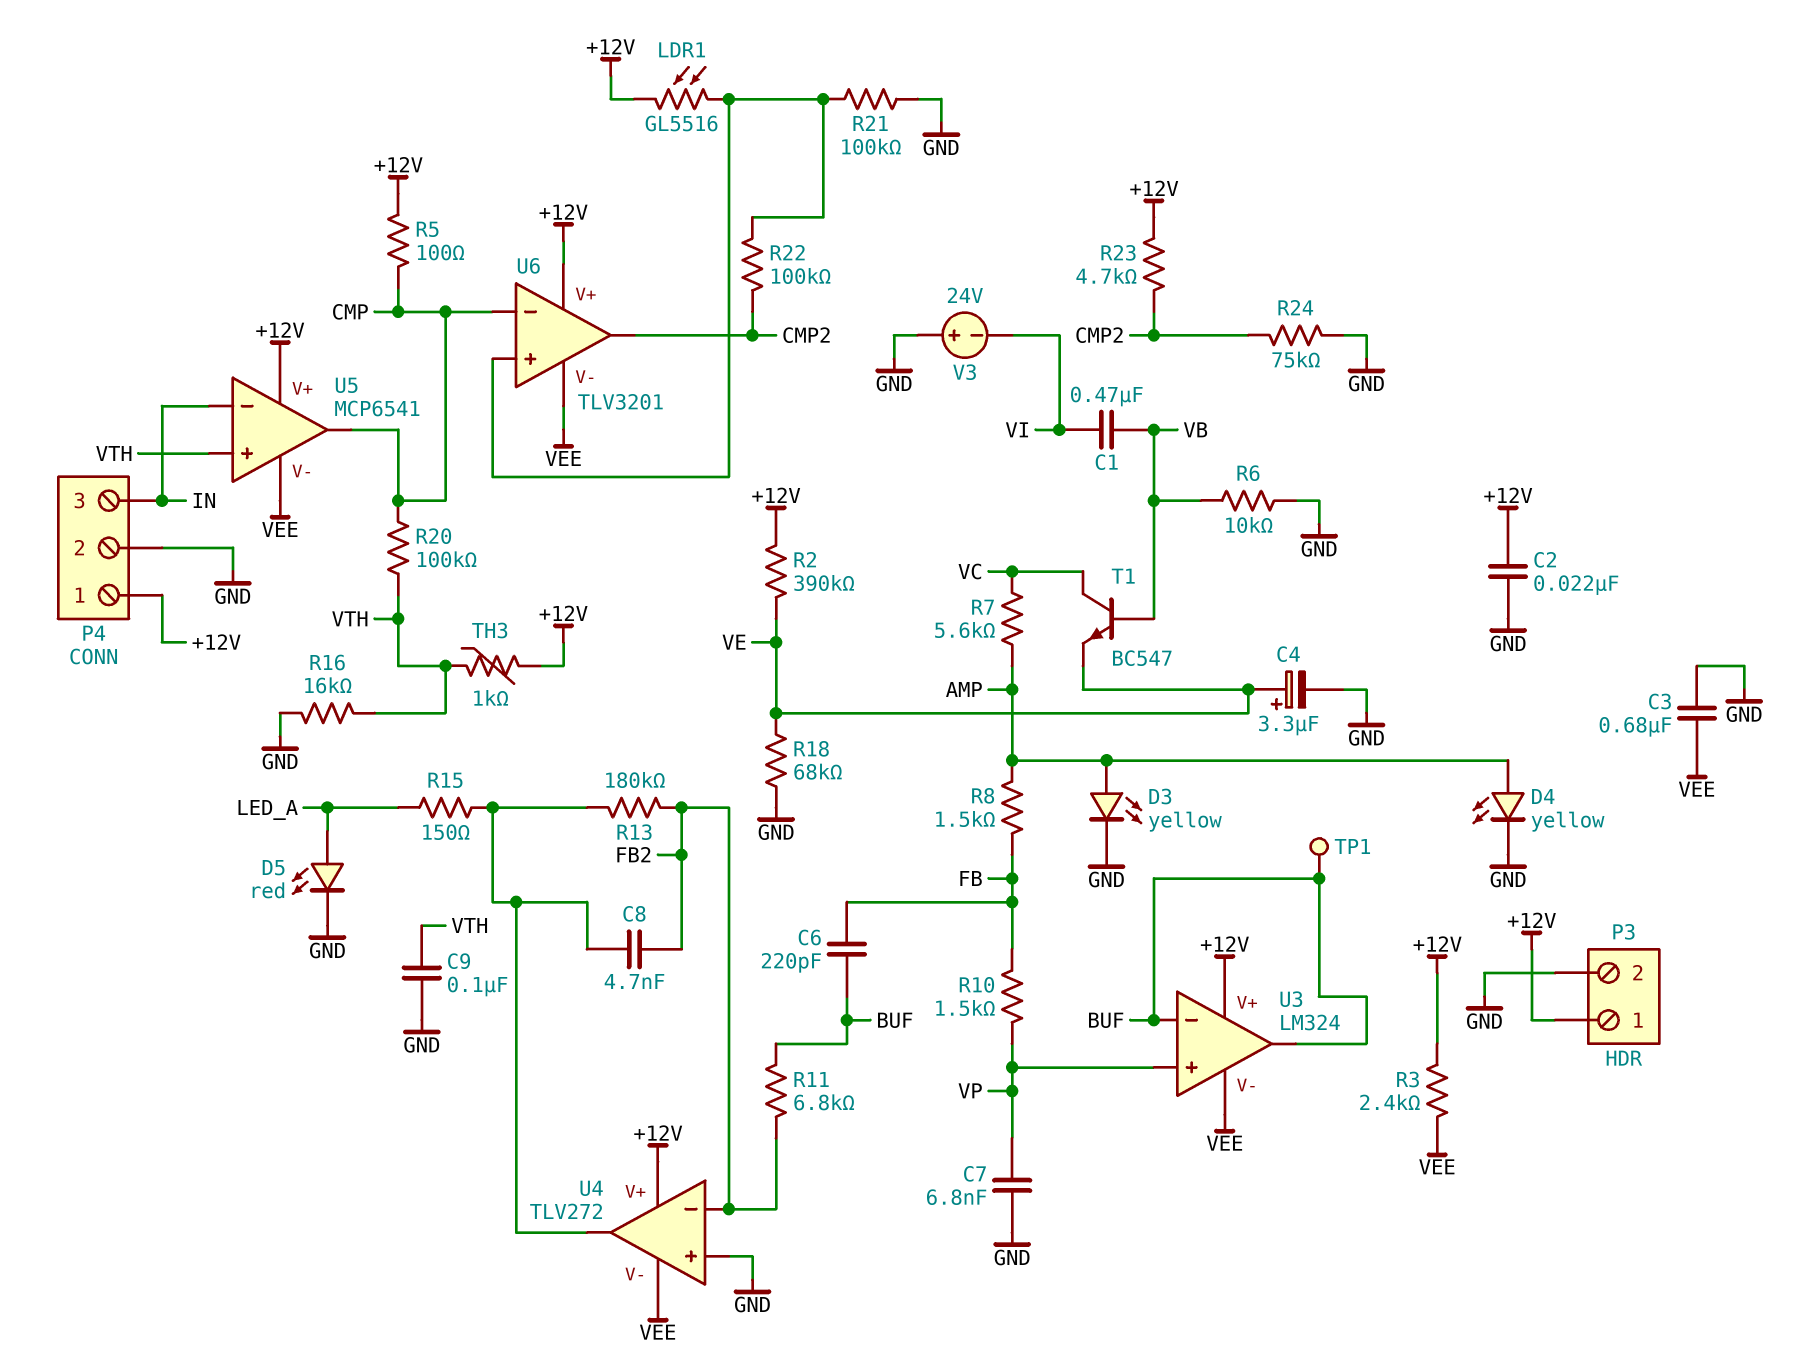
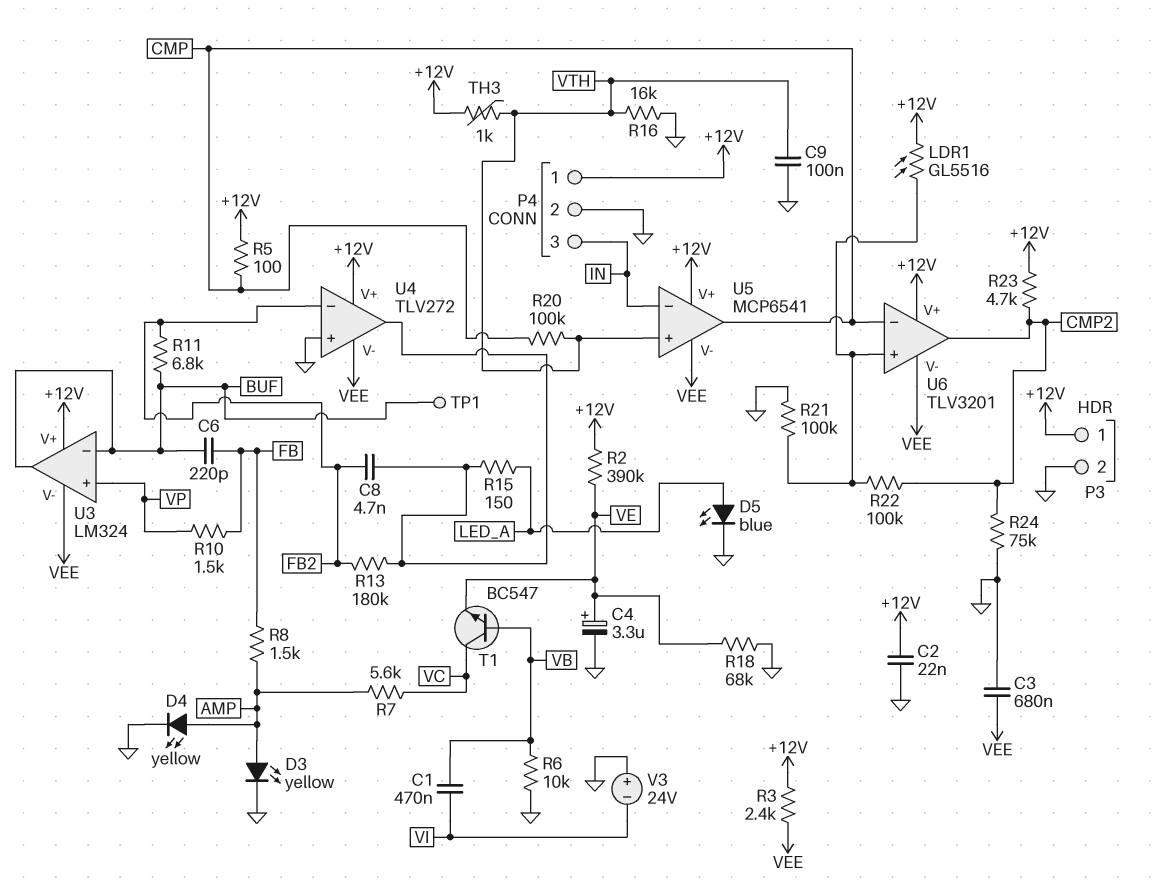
C7: 6.8nF (GND, VP) -> none
D5: LED red (A LED_A, K GND) -> LED blue (A LED_A, K GND)

